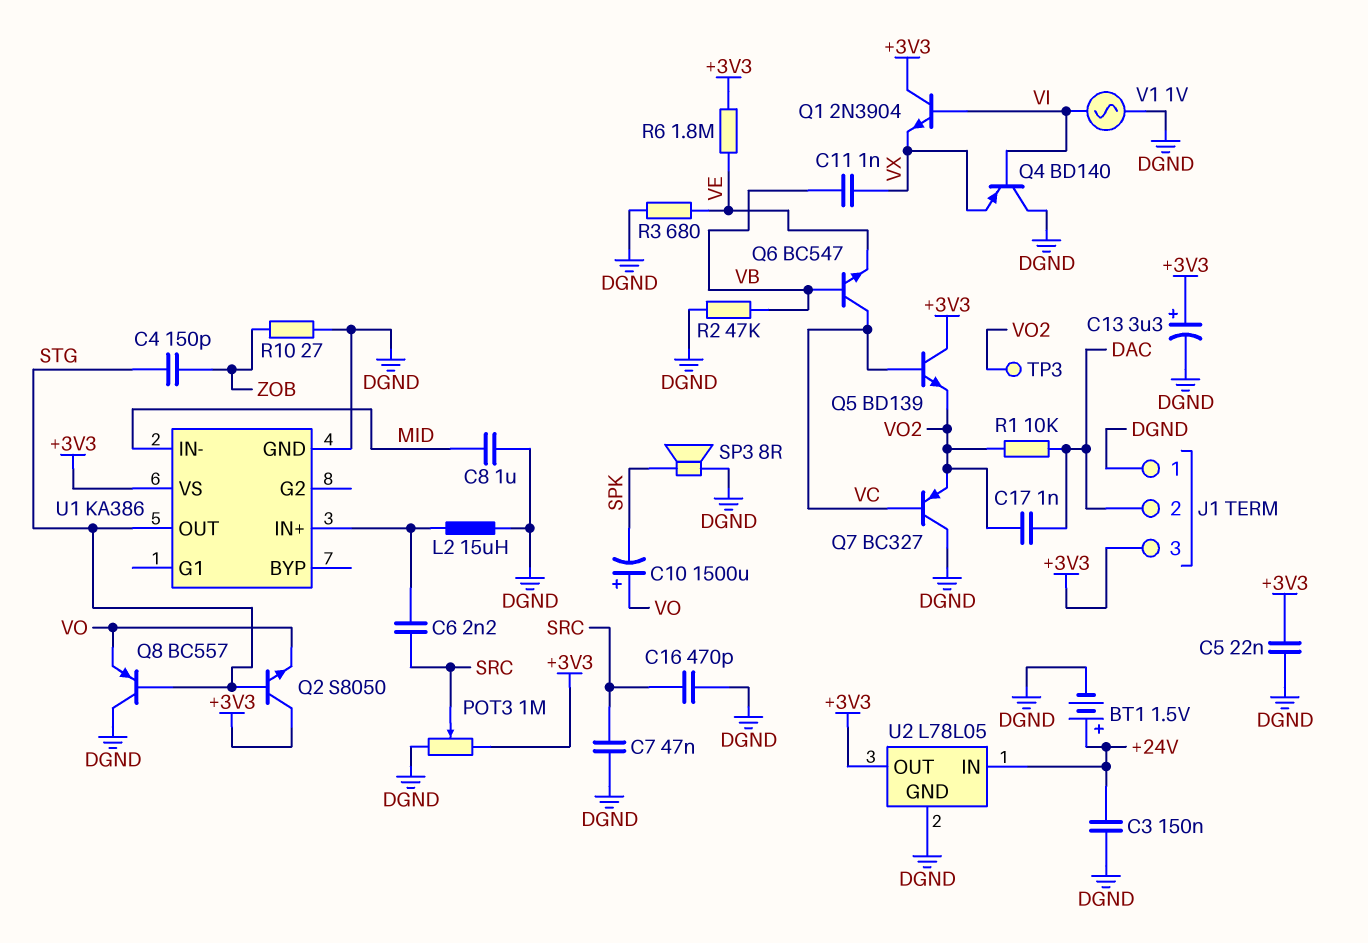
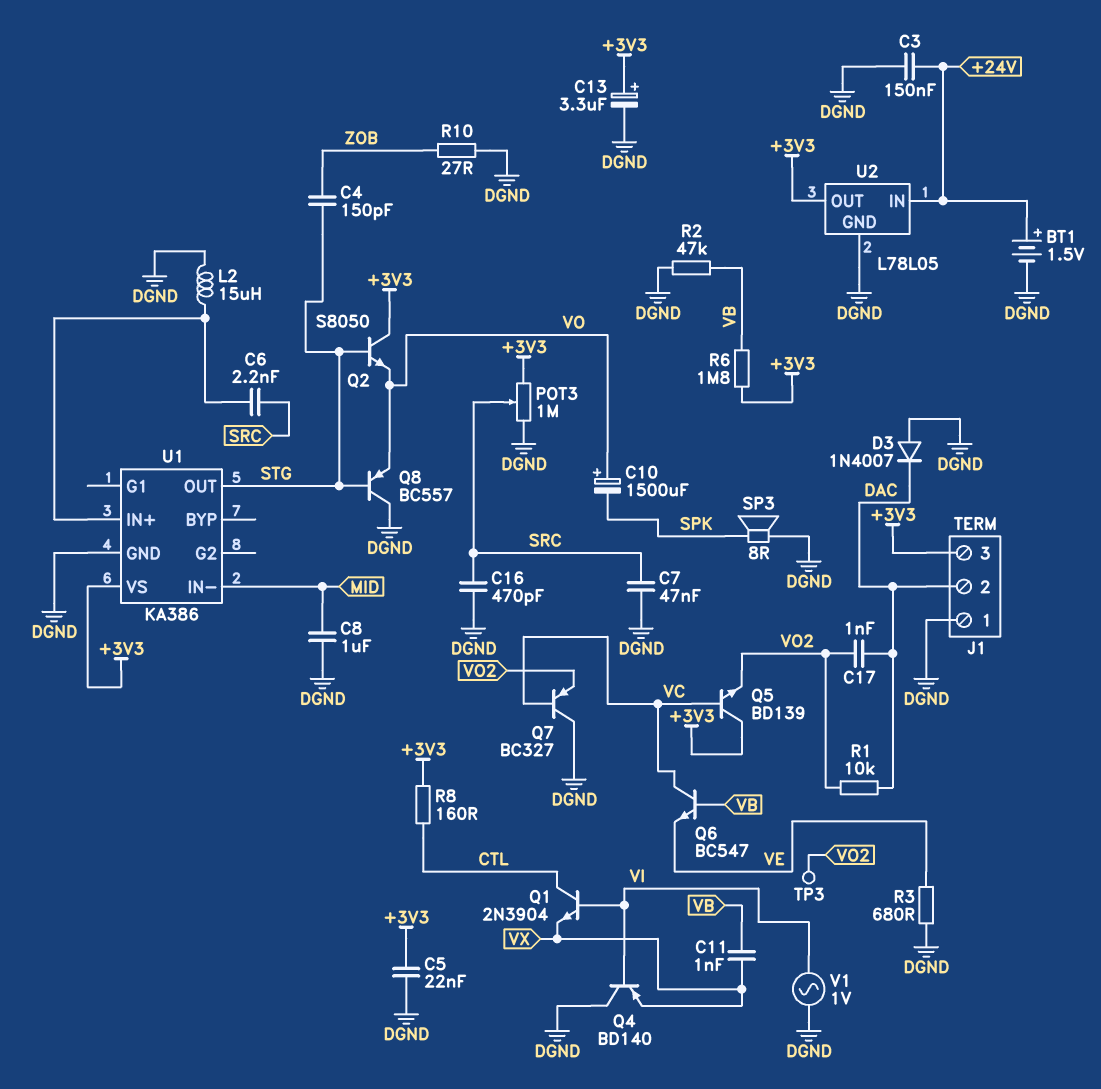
D3: none -> diode 1N4007 (A DGND, K DAC)
Q1: NPN 2N3904 (B VI, C +3V3, E VX) -> NPN 2N3904 (B VI, C CTL, E VX)
R6: 1.8M (+3V3, VE) -> 1.8M (+3V3, VB)
R8: none -> 160 (+3V3, CTL)

